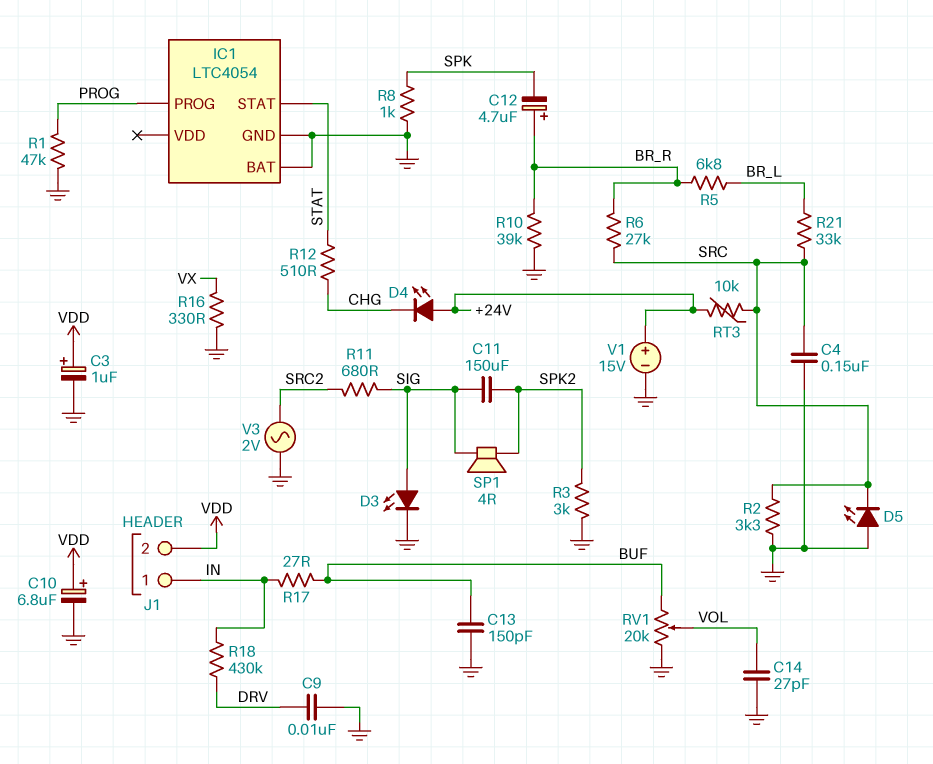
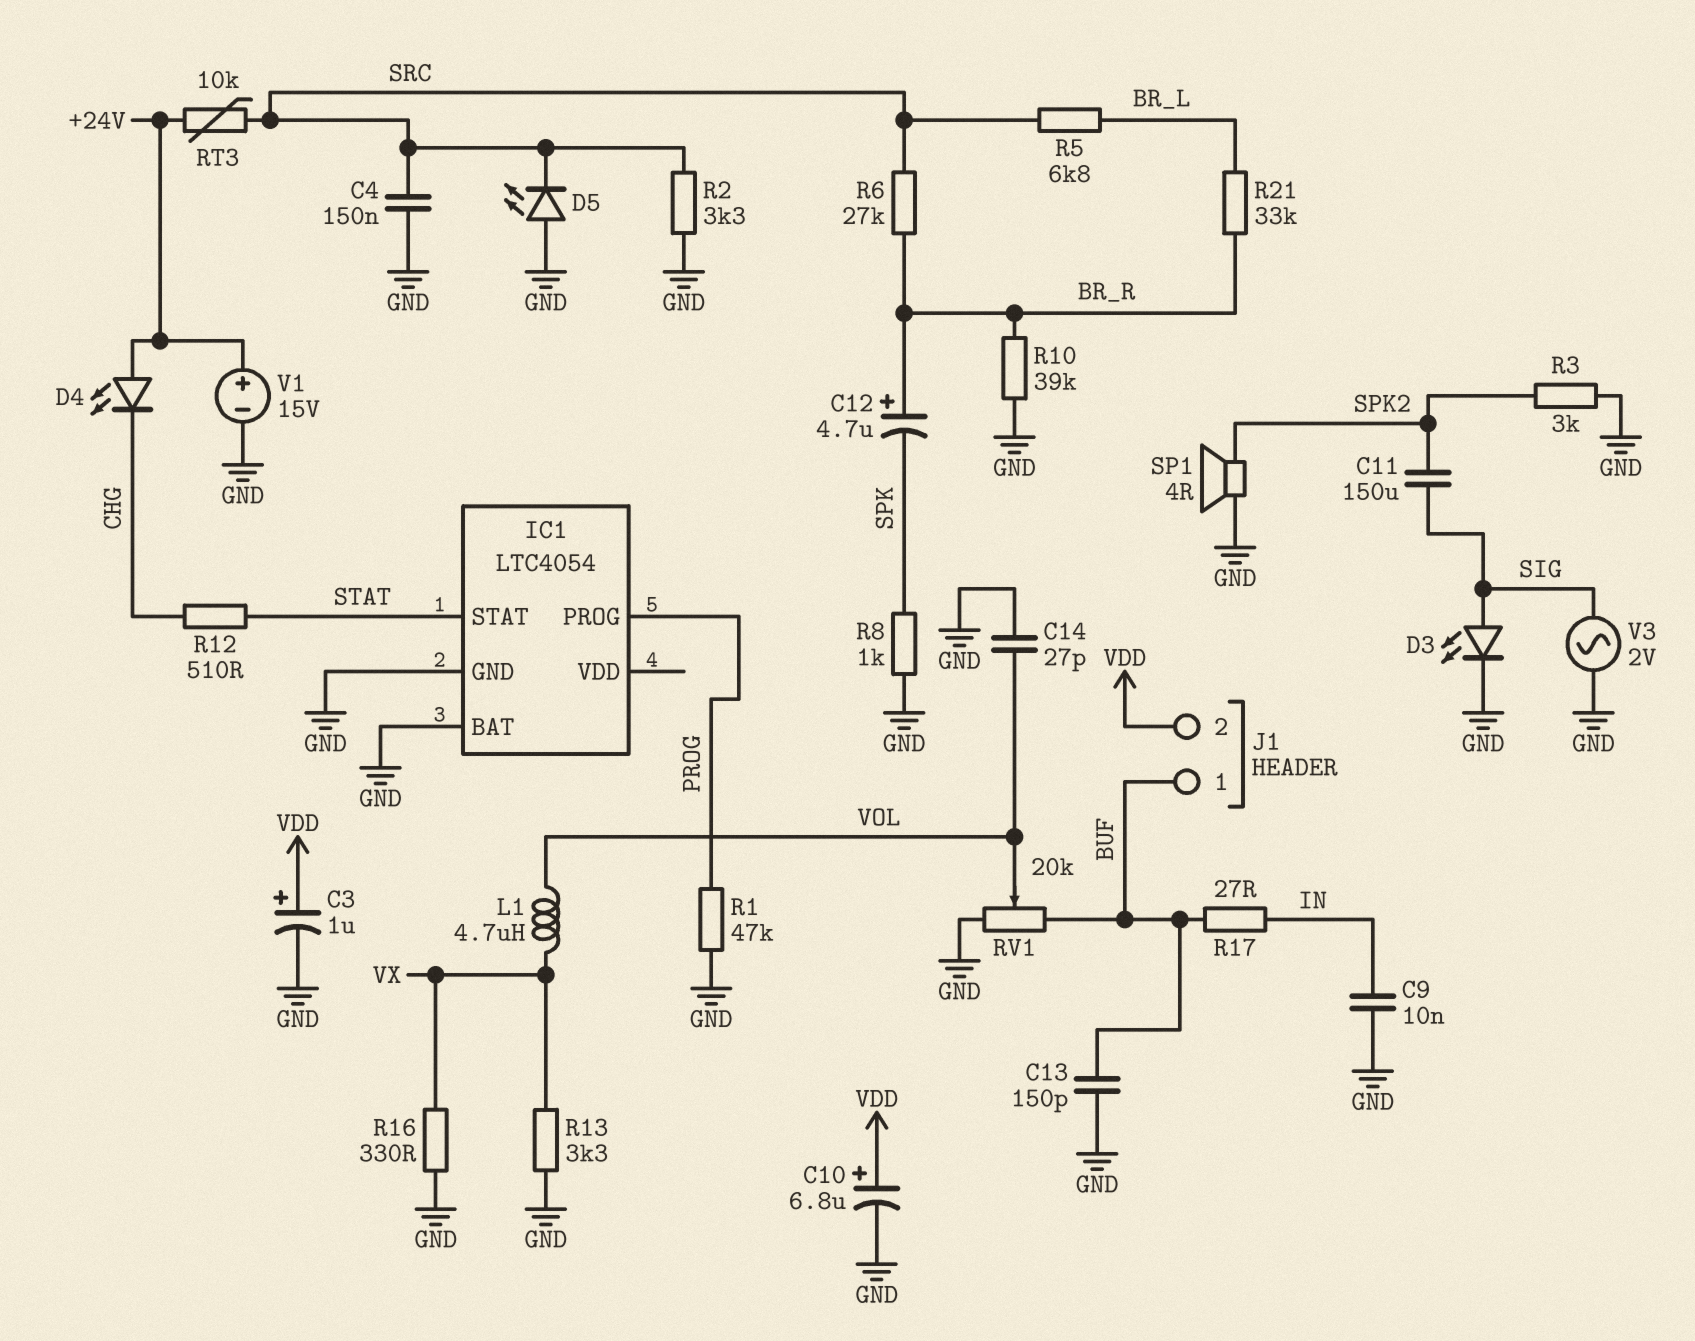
C9: 10nF (DRV, GND) -> 10nF (GND, IN)
J1 pin 1: IN -> BUF
L1: none -> 4.7uH (VOL, VX)
R5: 6.8k (BR_L, BR_R) -> 6.8k (BR_L, SRC)
R11: 680 (SIG, SRC2) -> none
R13: none -> 3.3k (GND, VX)
R18: 430k (DRV, IN) -> none
R21: 33k (BR_L, SRC) -> 33k (BR_L, BR_R)
SP1: speaker 4R (SIG, SPK2) -> speaker 4R (GND, SPK2)
V3: AC 2V (GND, SRC2) -> AC 2V (GND, SIG)

